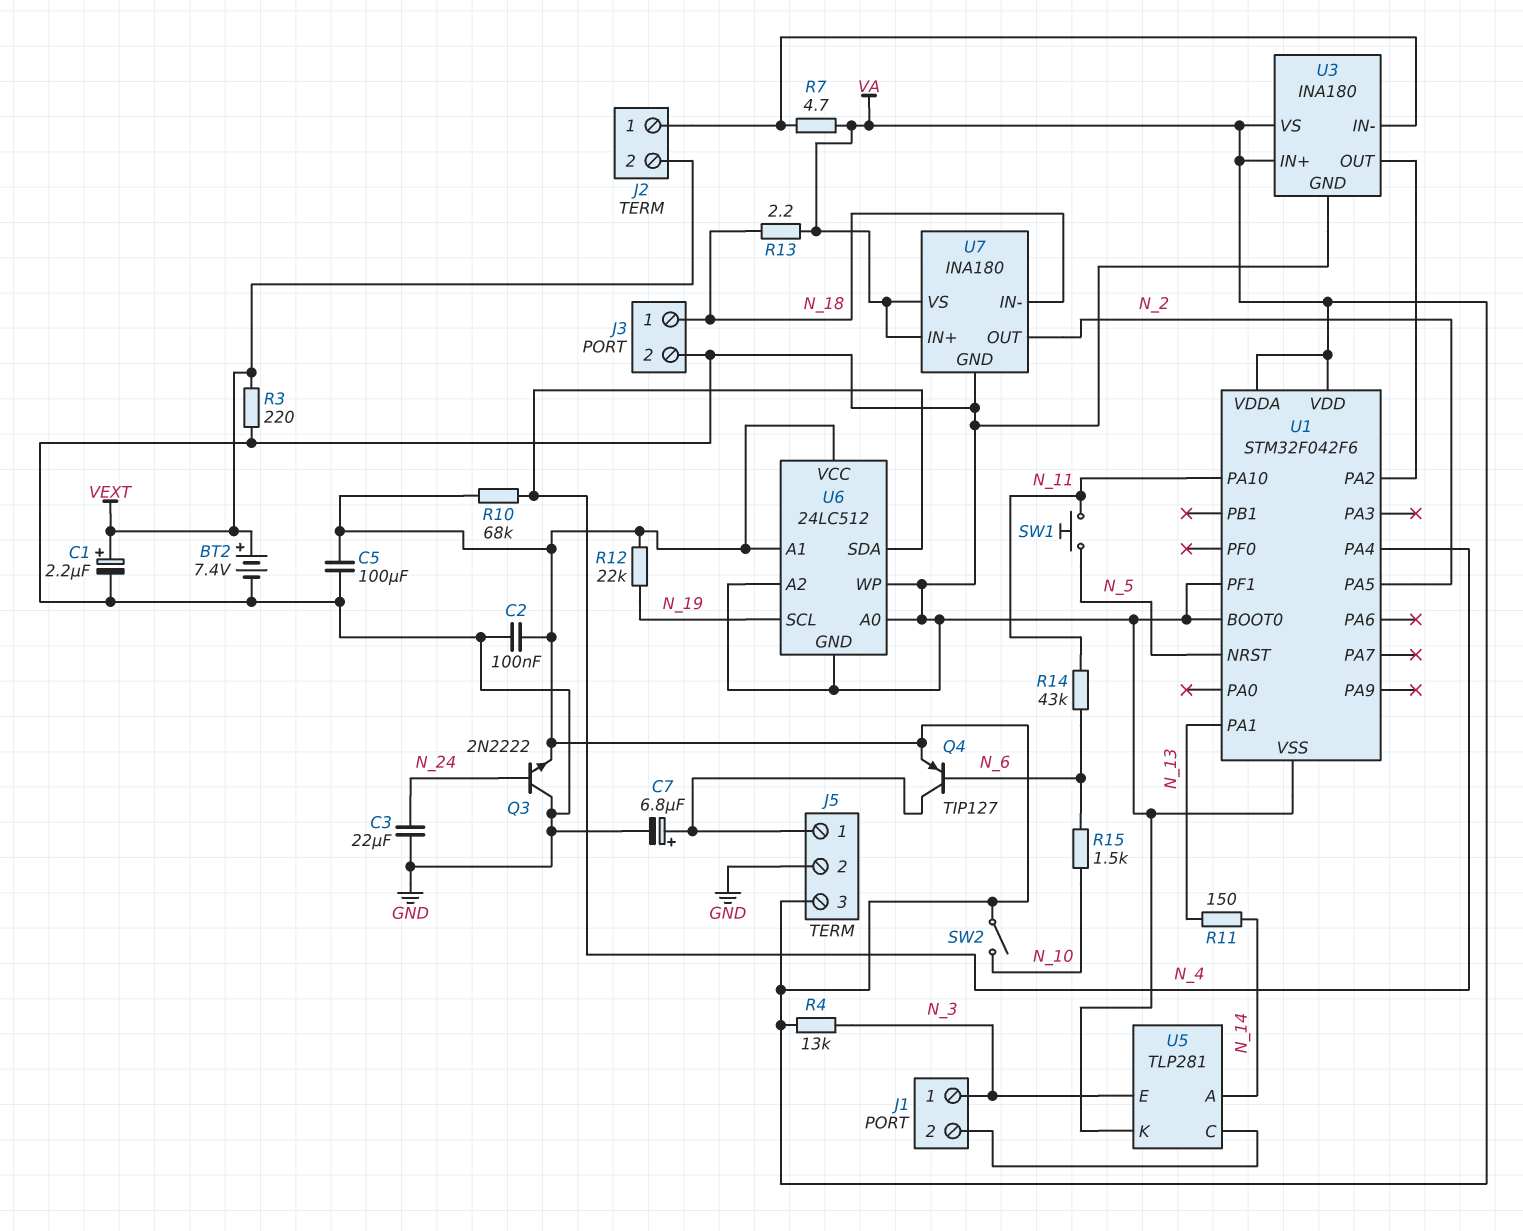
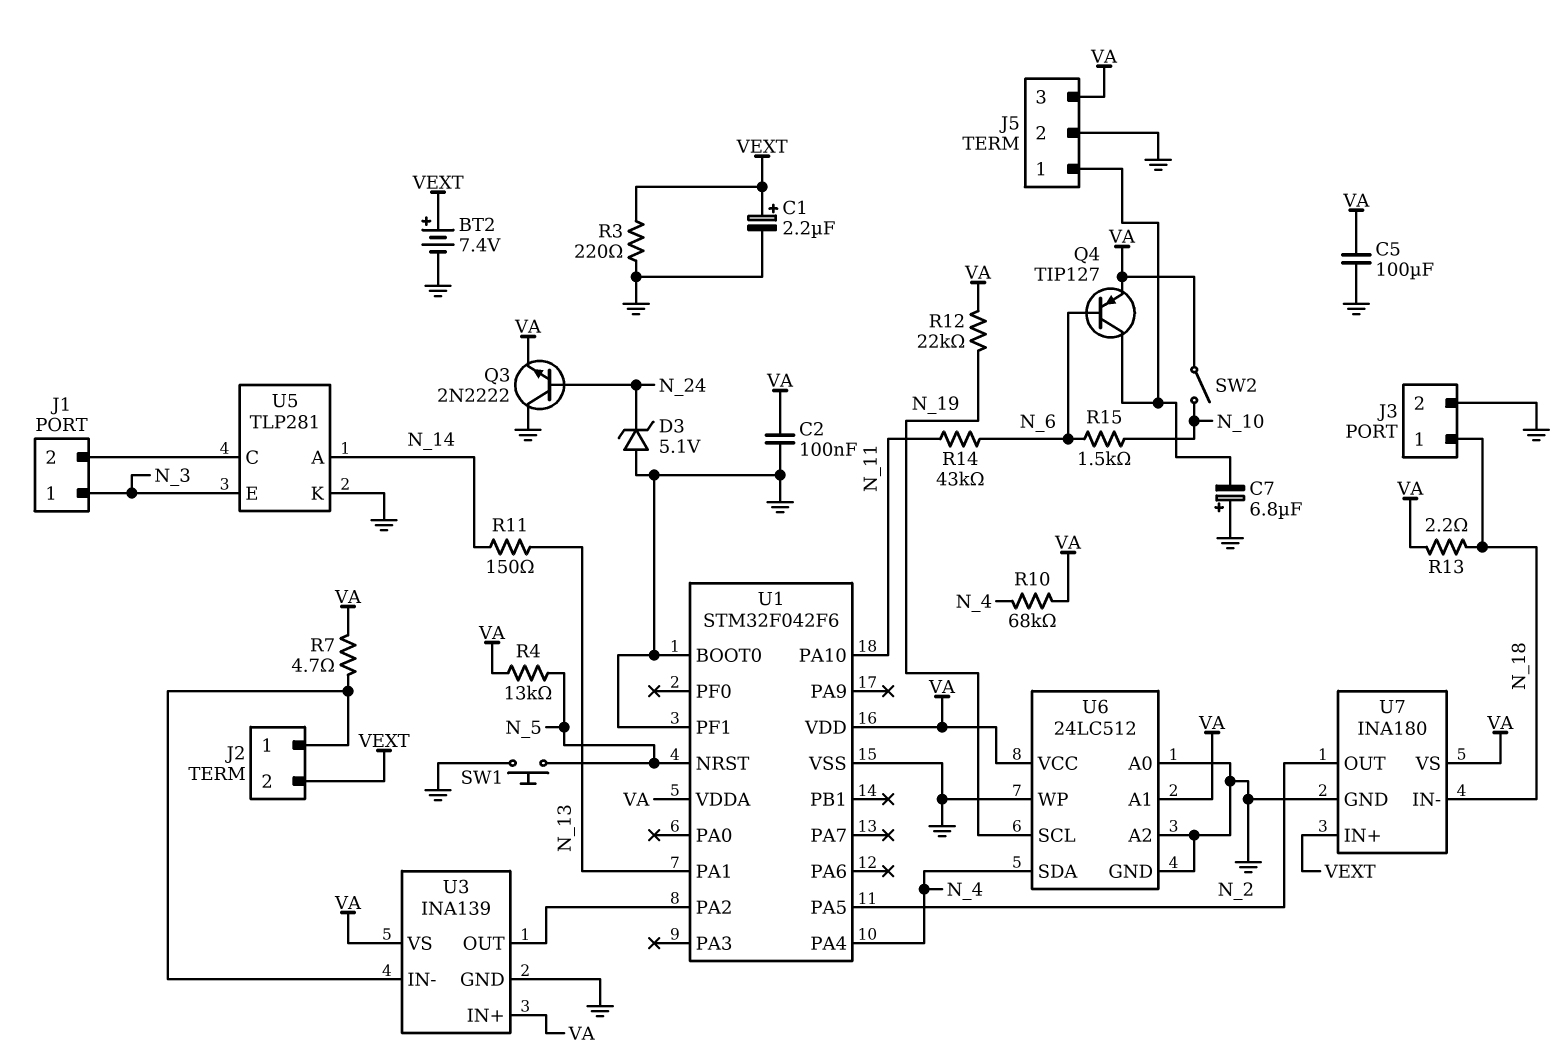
C3: 22uF (GND, N_24) -> none
C7: 6.8uF (plus J5/1, minus GND) -> 6.8uF (plus GND, minus J5/1)
D3: none -> zener 5.1V (A GND, K N_24)
R4: 13k (N_3, VA) -> 13k (N_5, VA)
SW1: button (N_5, N_11) -> button (GND, N_5)
U3: INA180 -> INA139
U7 pin IN+: VA -> VEXT

